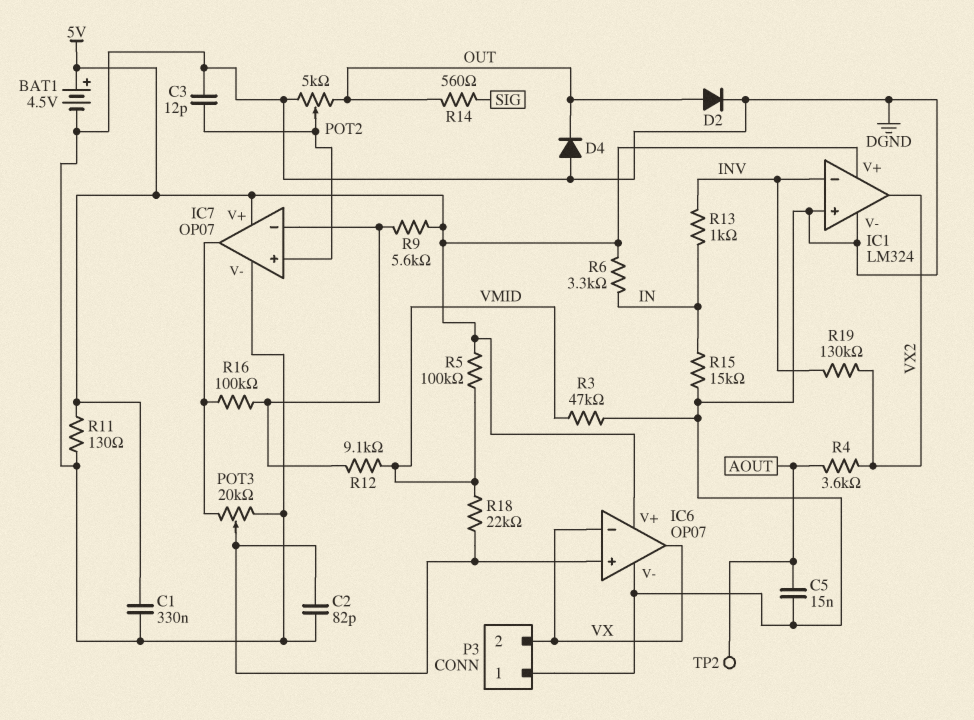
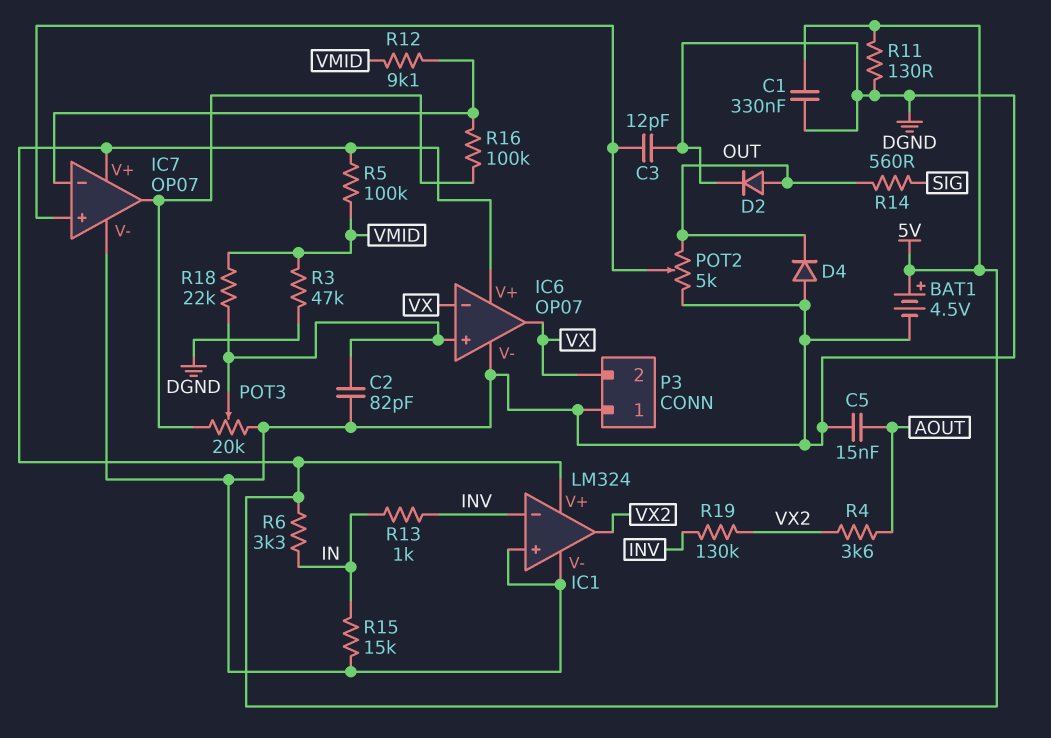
R9: 5.6k (5V, IC7/in-) -> none
TP2: test point (AOUT) -> none

